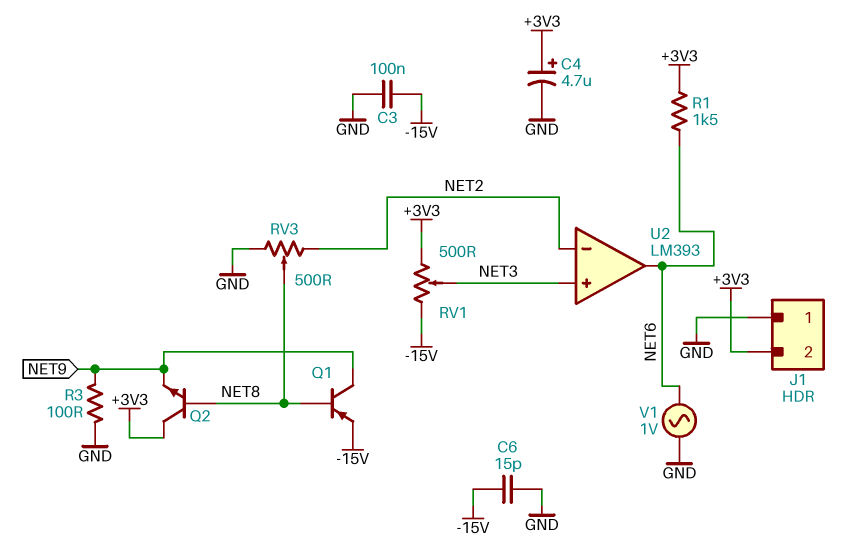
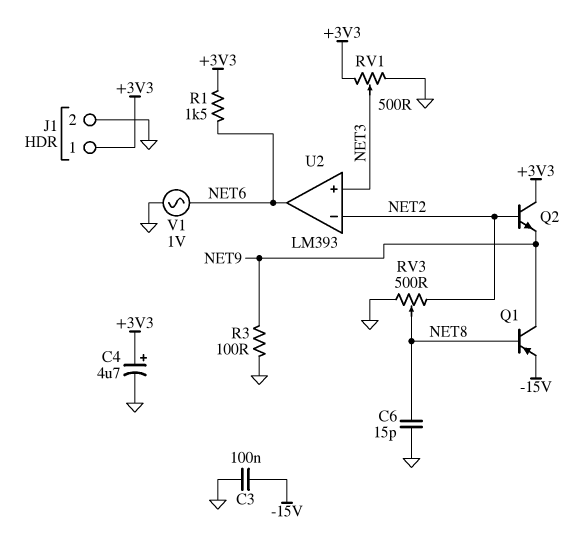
C6: 15pF (-15V, GND) -> 15pF (GND, NET8)
J1 pin 1: GND -> +3V3
J1 pin 2: +3V3 -> GND
Q2: NPN (B NET8, C +3V3, E NET9) -> NPN (B NET2, C +3V3, E NET9)
RV1: 500 (+3V3, -15V, wiper NET3) -> 500 (+3V3, GND, wiper NET3)

